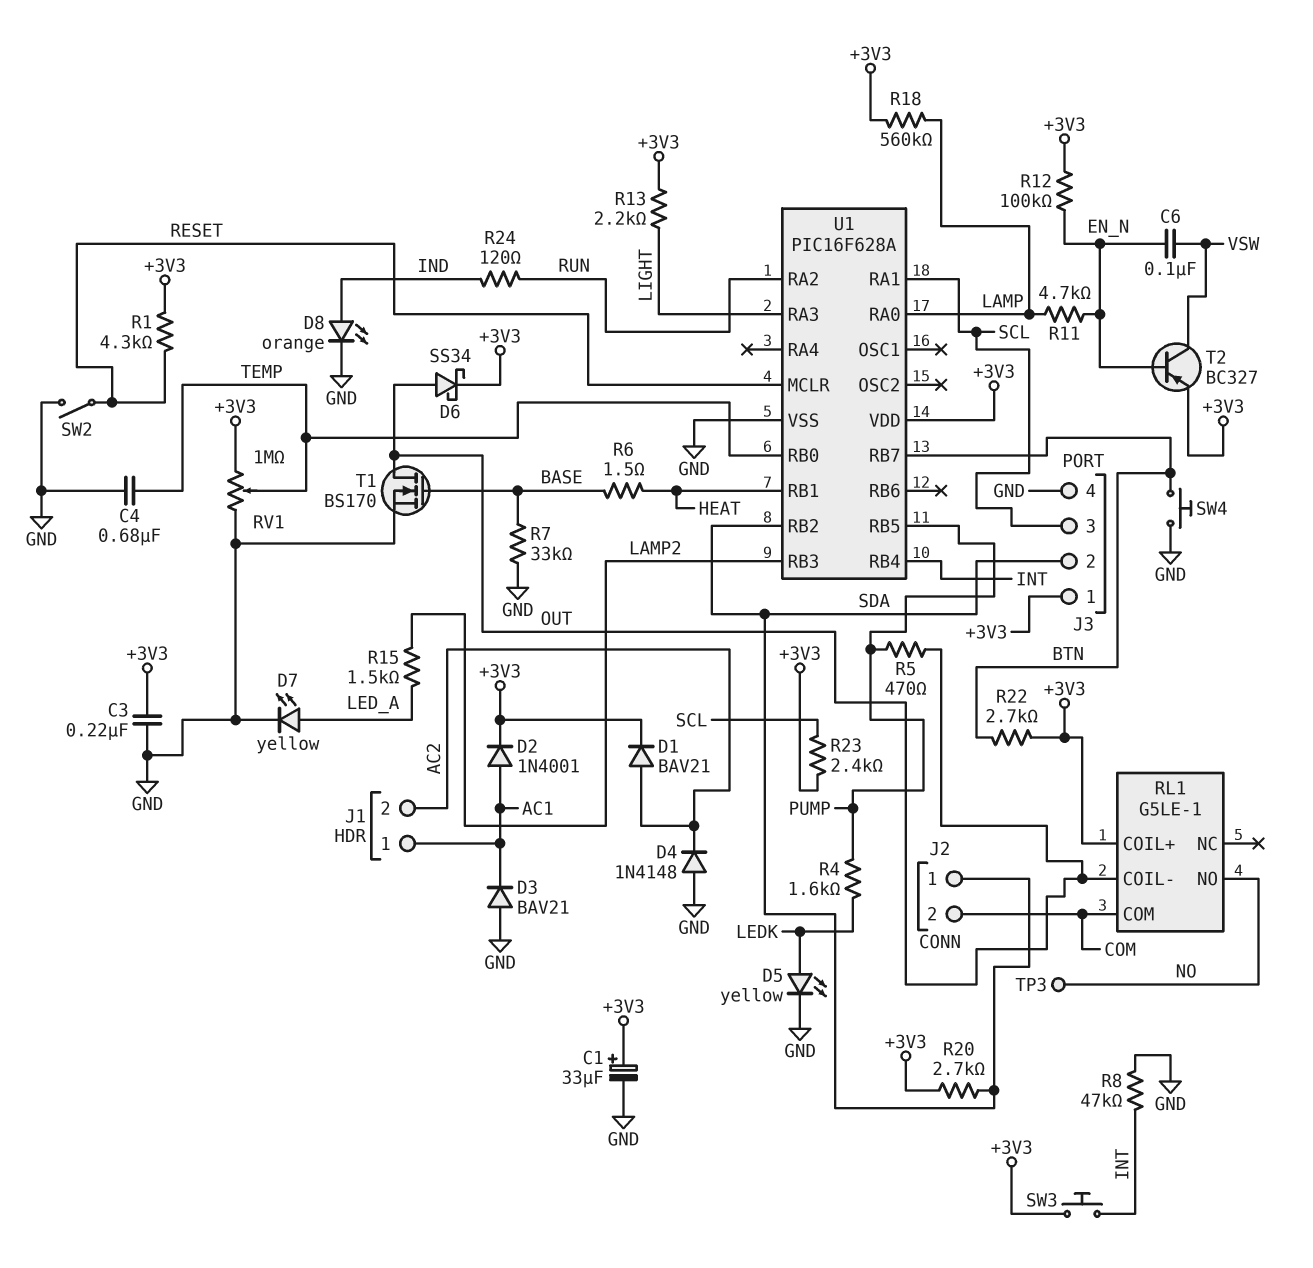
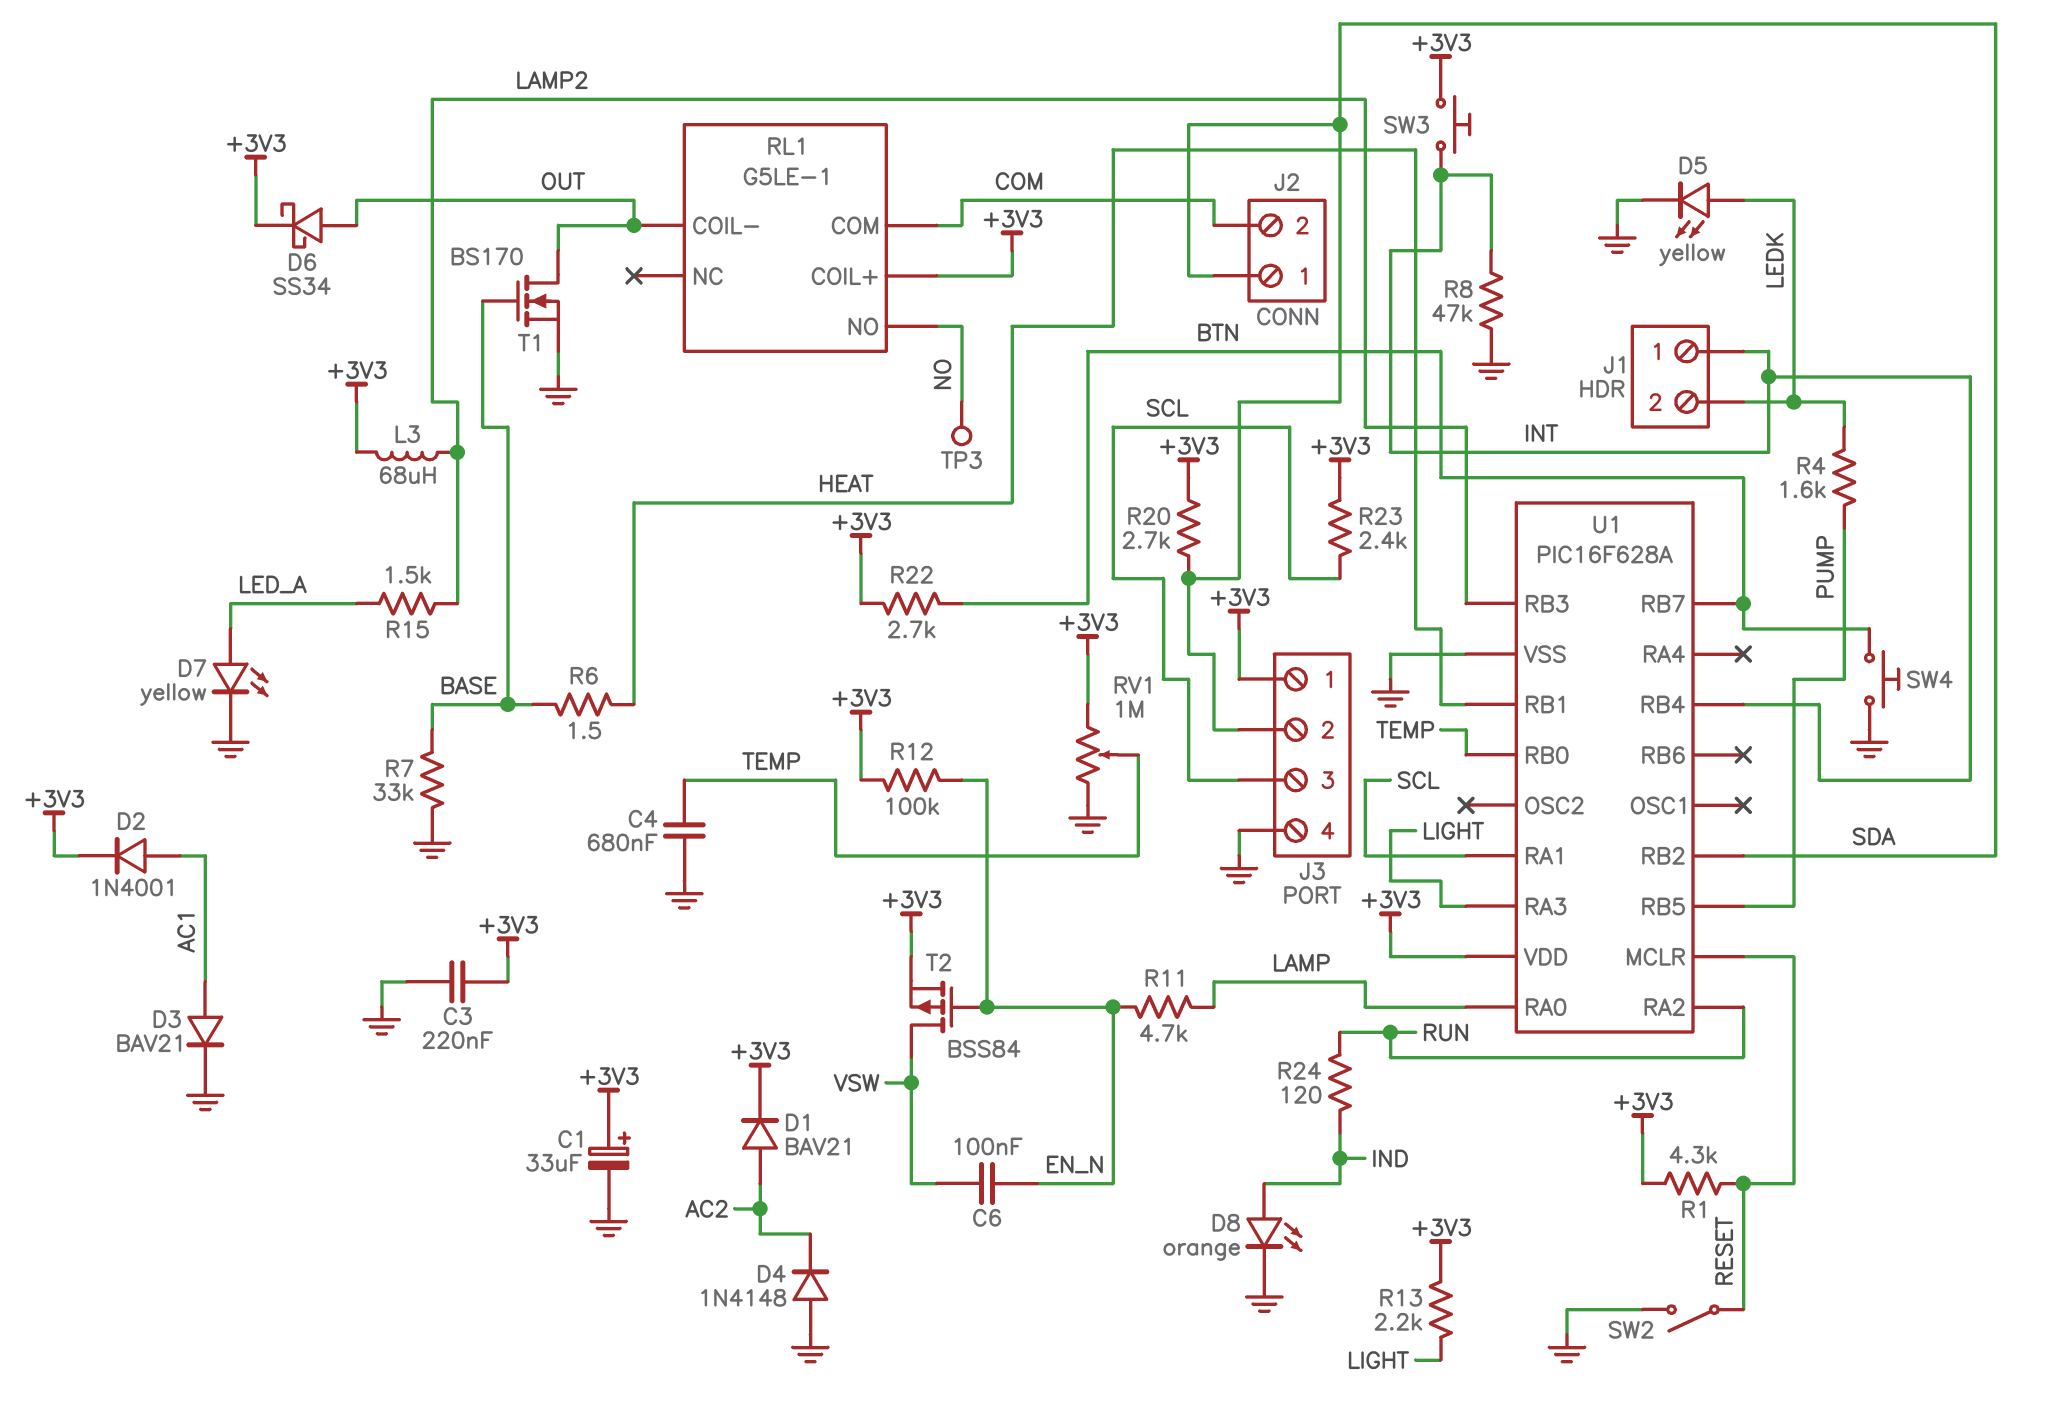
D3: diode BAV21 (A GND, K AC1) -> diode BAV21 (A AC1, K GND)
J1 pin 1: AC1 -> INT
J1 pin 2: AC2 -> LEDK
L3: none -> 68uH (+3V3, LAMP2)
R5: 470 (OUT, PUMP) -> none
R18: 560k (+3V3, LAMP) -> none
T2: PNP BC327 (B EN_N, C VSW, E +3V3) -> PMOS BSS84 (G EN_N, D VSW, S +3V3)

